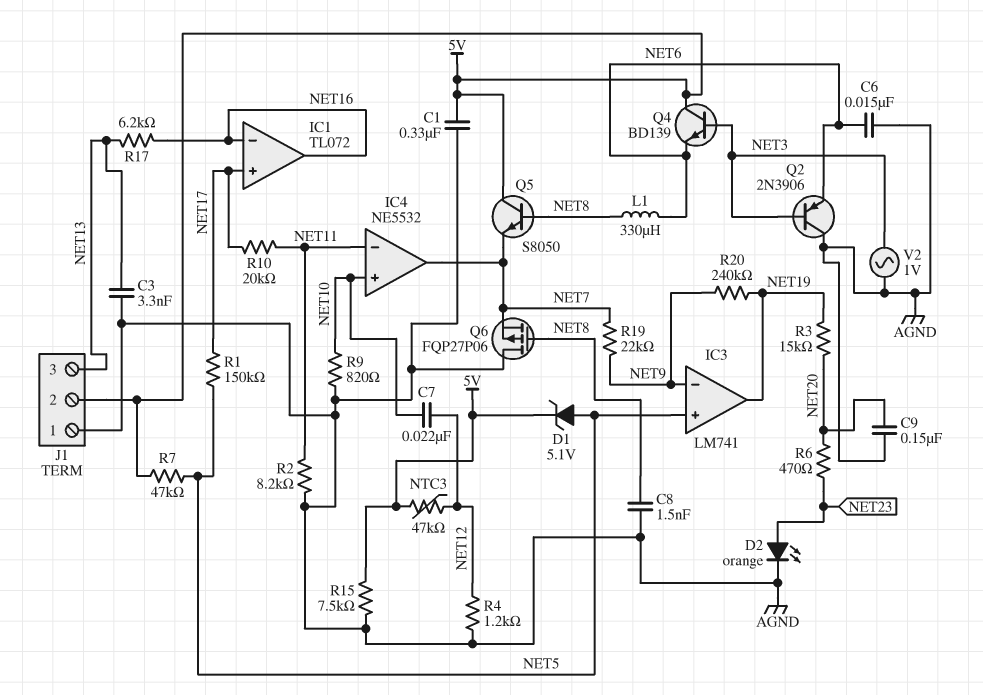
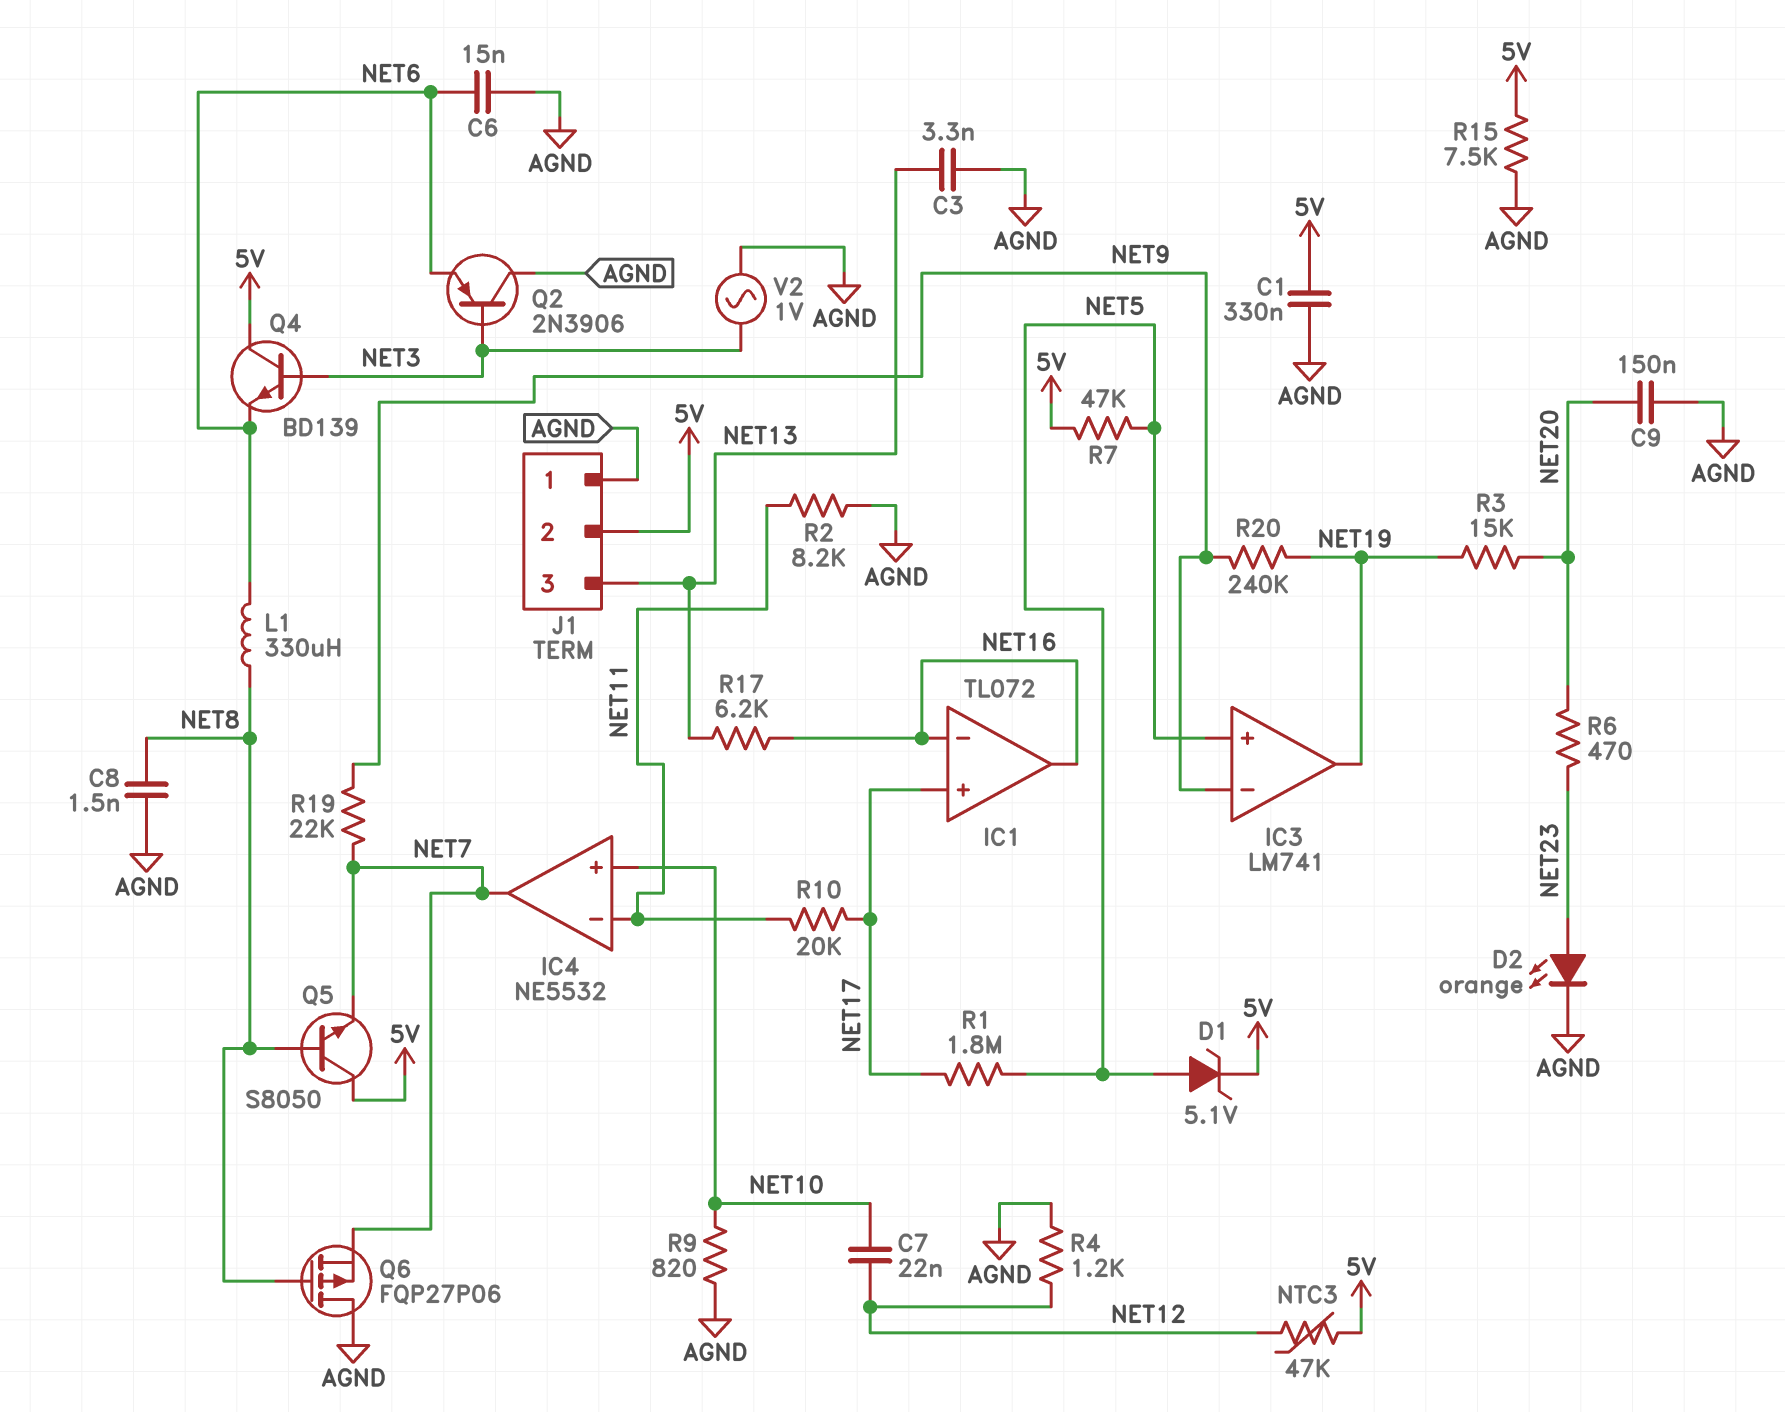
R1: 150k (NET5, NET17) -> 1.8M (NET5, NET17)

